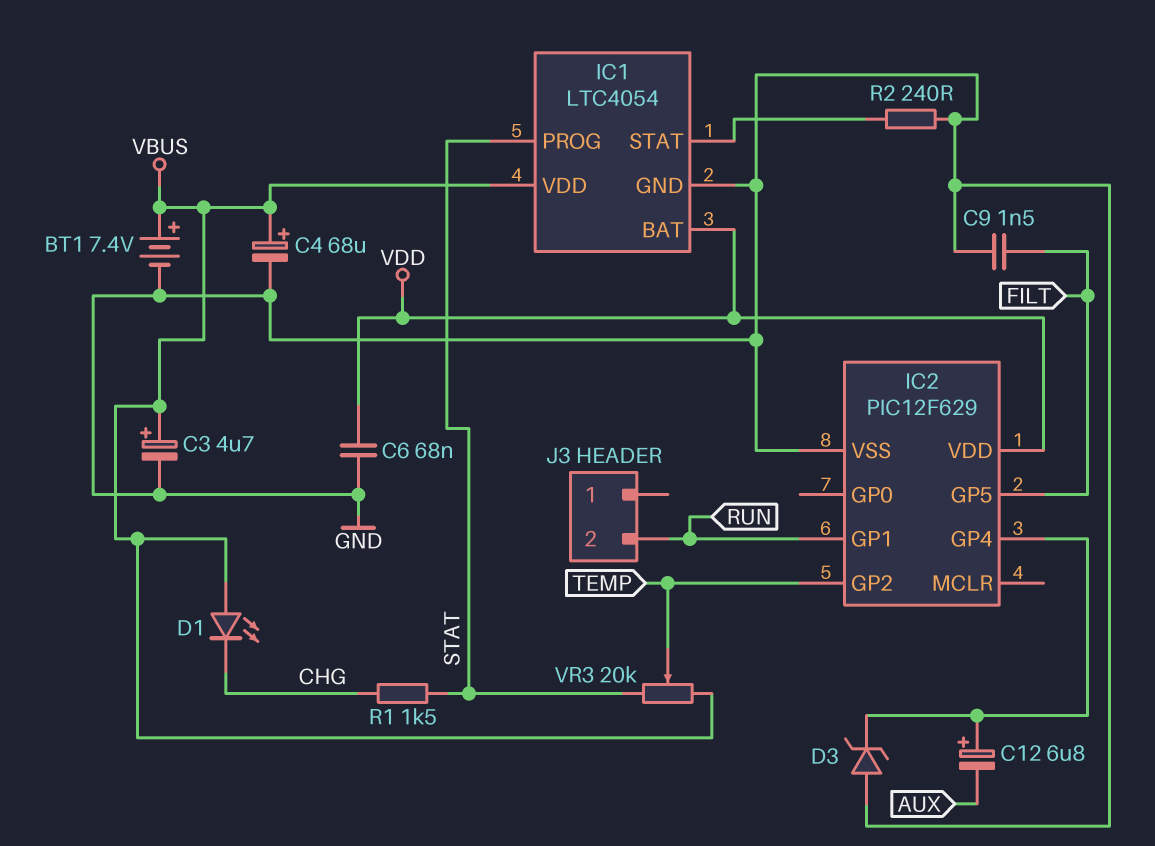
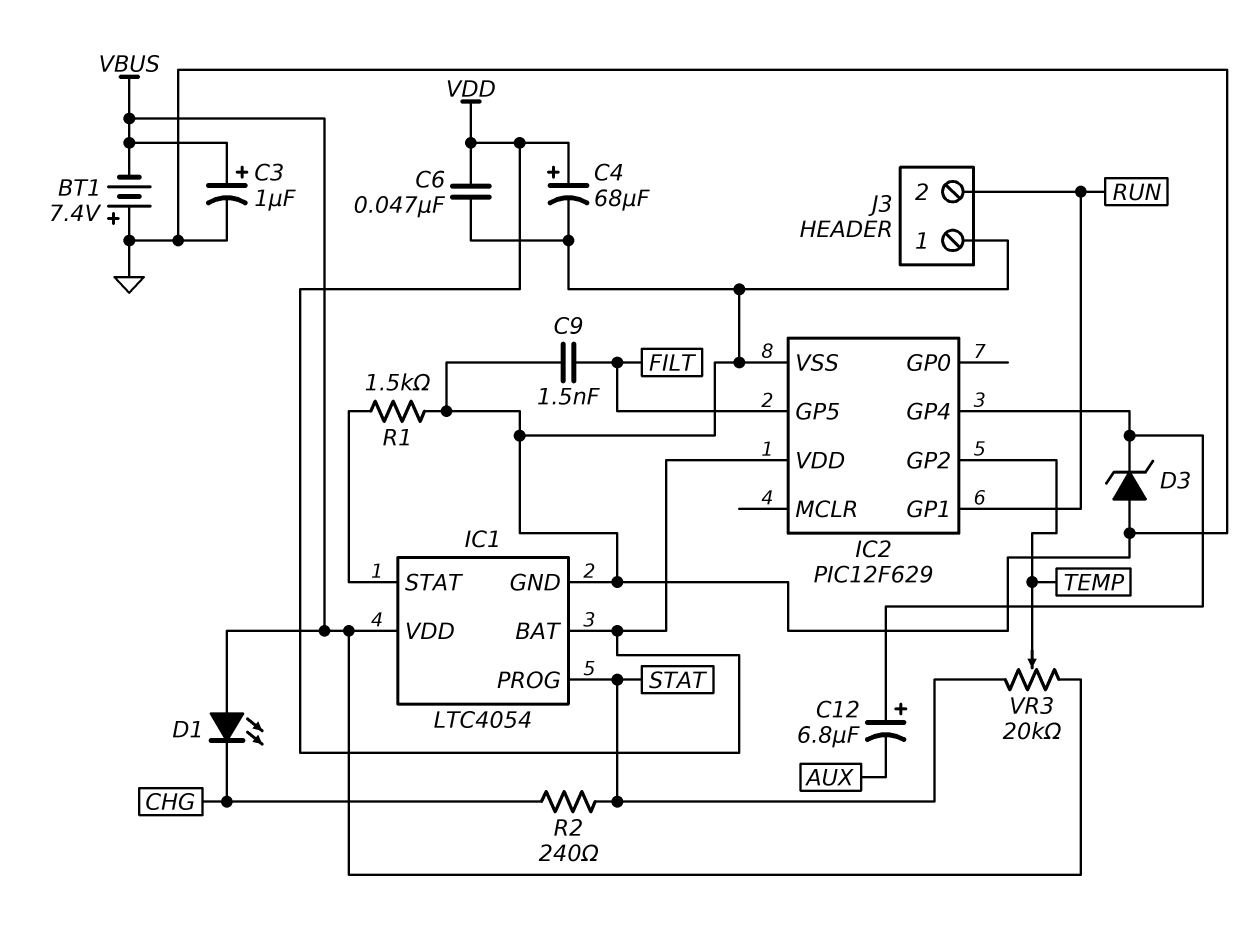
BT1: 7.4V (plus VBUS, minus GND) -> 7.4V (plus GND, minus VBUS)
C3: 4.7uF (plus VBUS, minus GND) -> 1uF (plus VBUS, minus GND)
C4: 68uF (plus VBUS, minus GND) -> 68uF (plus VDD, minus GND)
C6: 68nF (GND, VDD) -> 47nF (GND, VDD)
J3 pin 1: none -> GND
R1: 1.5k (CHG, STAT) -> 1.5k (GND, IC1/STAT)
R2: 240 (GND, IC1/STAT) -> 240 (CHG, STAT)

